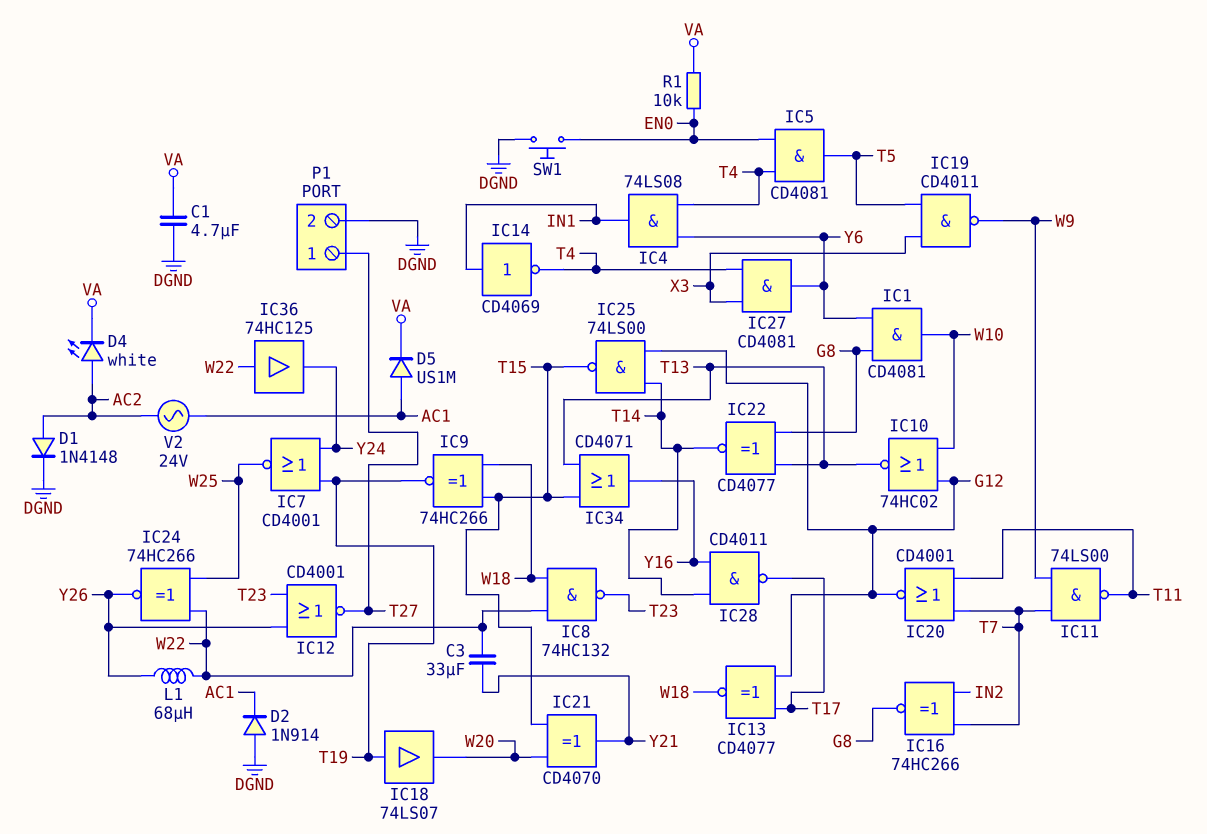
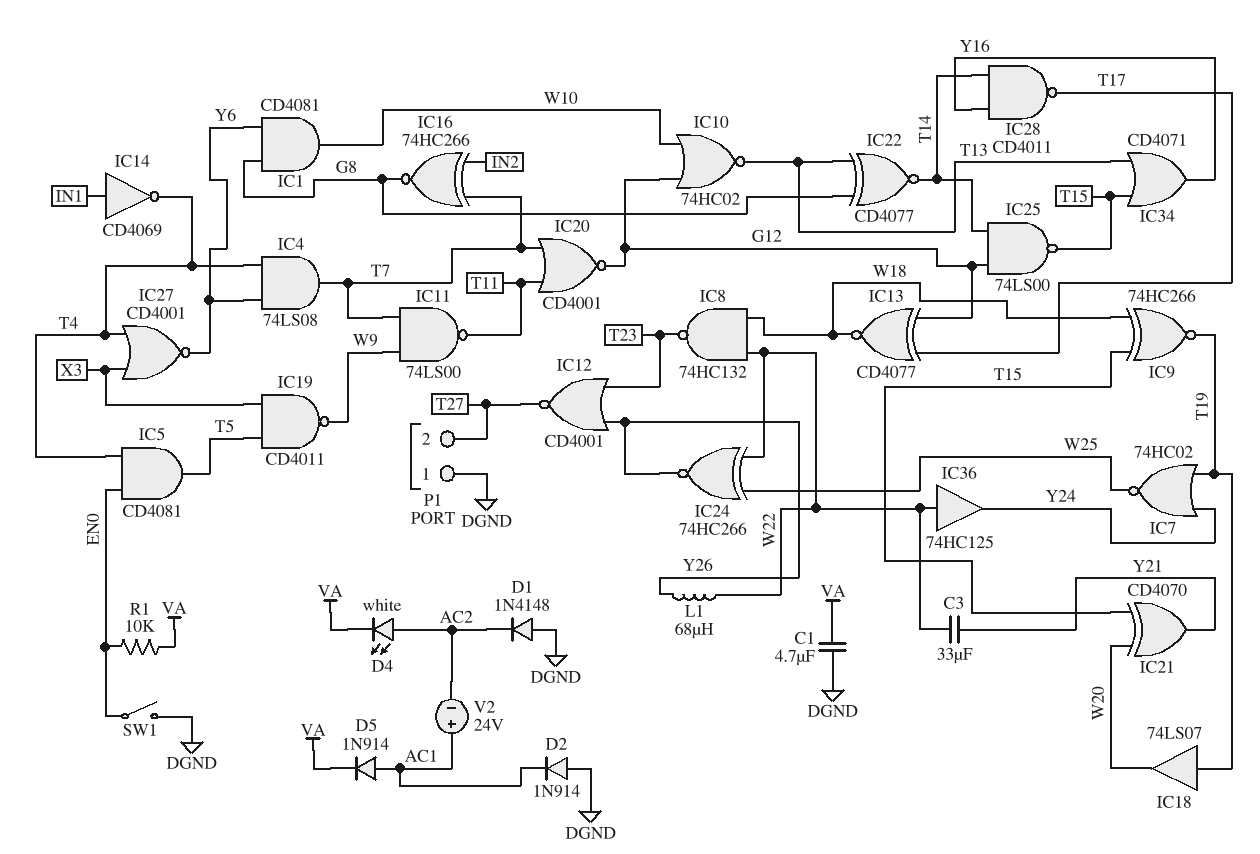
D1: diode 1N4148 (A AC2, K DGND) -> diode 1N4148 (A DGND, K AC2)
D5: diode US1M (A AC1, K VA) -> diode 1N914 (A AC1, K VA)
IC4: AND 74LS08 (in T4, in Y6, out IN1) -> AND 74LS08 (in T4, in Y6, out T7)
IC7: NOR CD4001 (in T19, in Y24, out W25) -> NOR 74HC02 (in T19, in Y24, out W25)
IC27: AND CD4081 (in T4, in X3, out Y6) -> NOR CD4001 (in T4, in X3, out Y6)
P1 pin 1: T27 -> DGND
P1 pin 2: DGND -> T27
SW1: button (DGND, EN0) -> switch (DGND, EN0)
V2: AC 24V (AC1, AC2) -> 24V (plus AC1, minus AC2)

